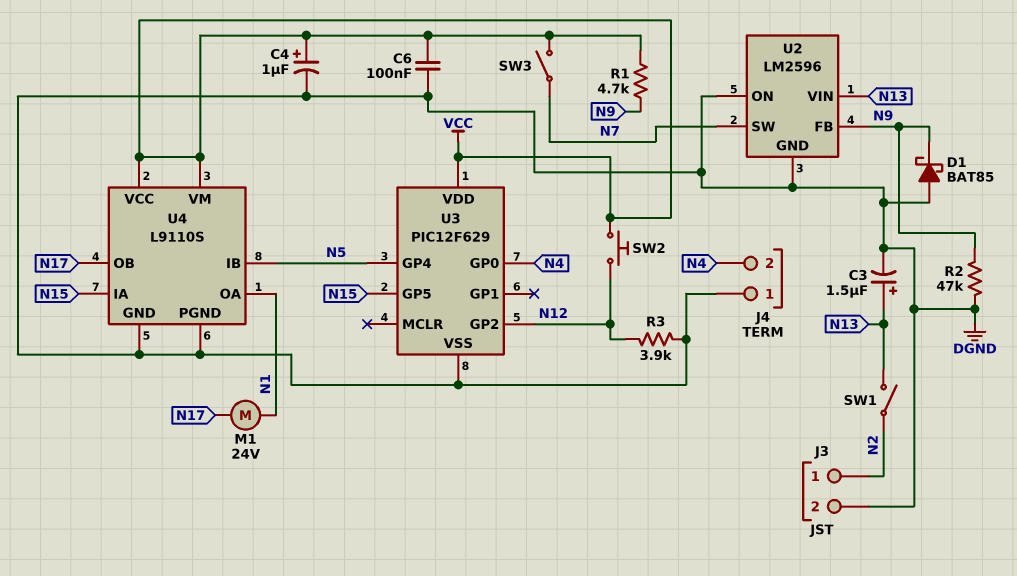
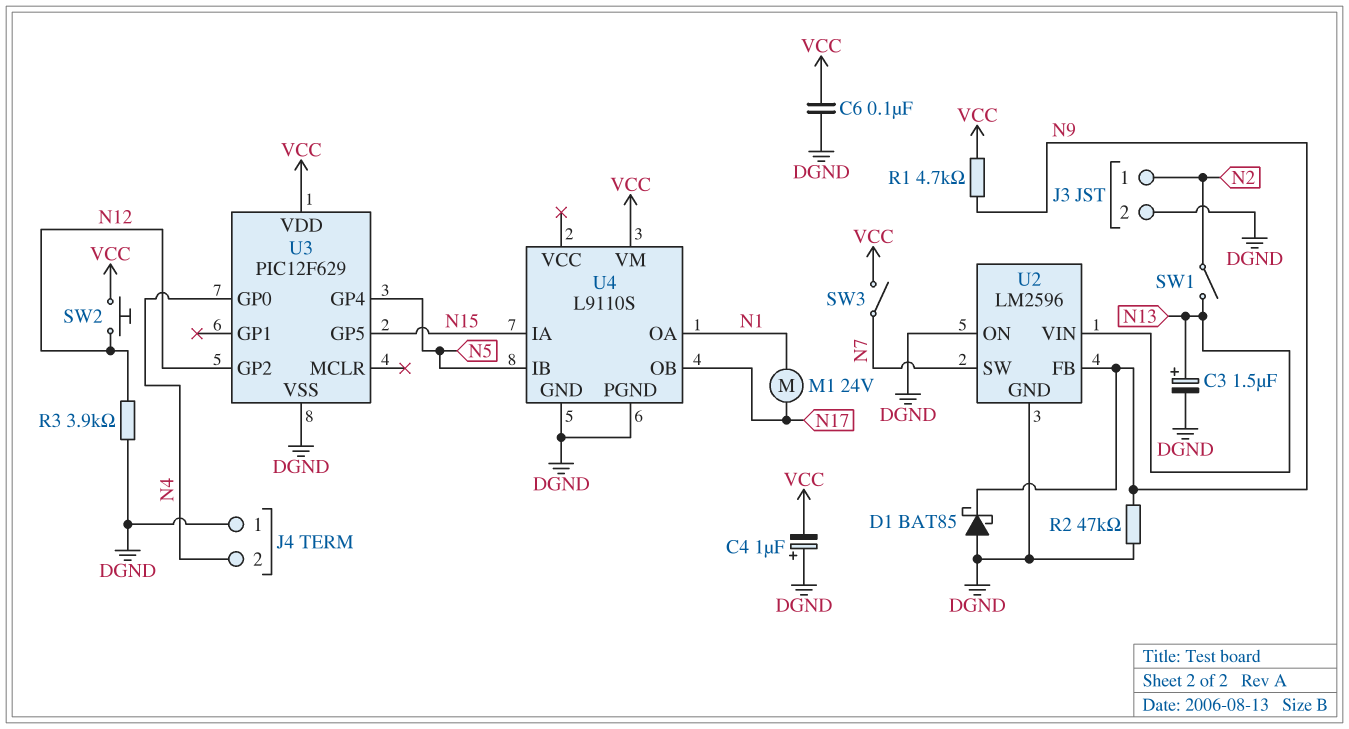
C4: 1uF (plus VCC, minus DGND) -> 1uF (plus DGND, minus VCC)
U4 pin VCC: VCC -> none

